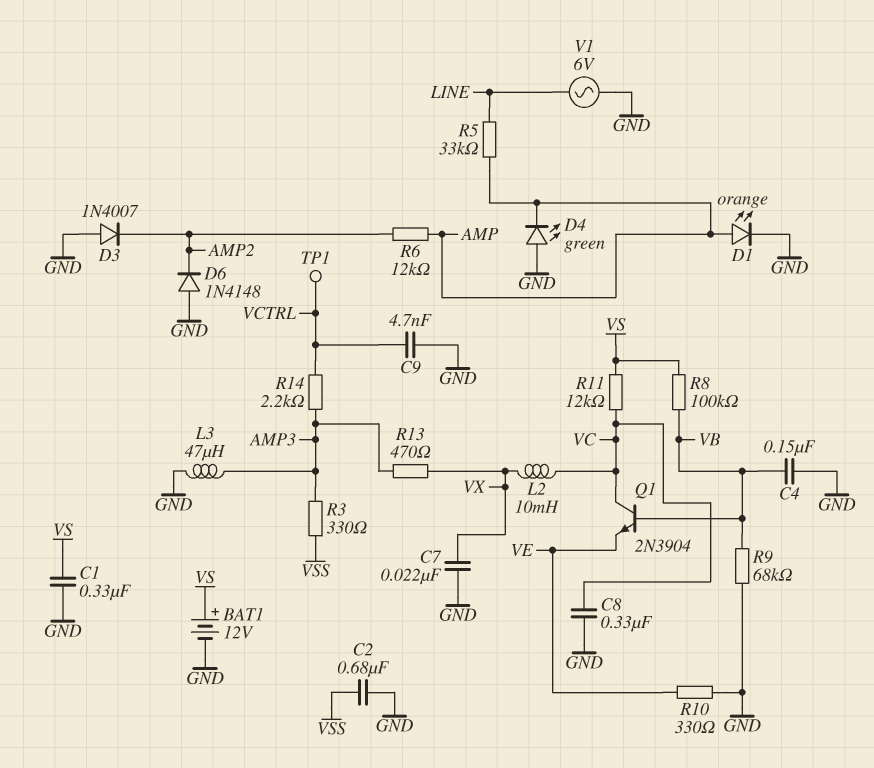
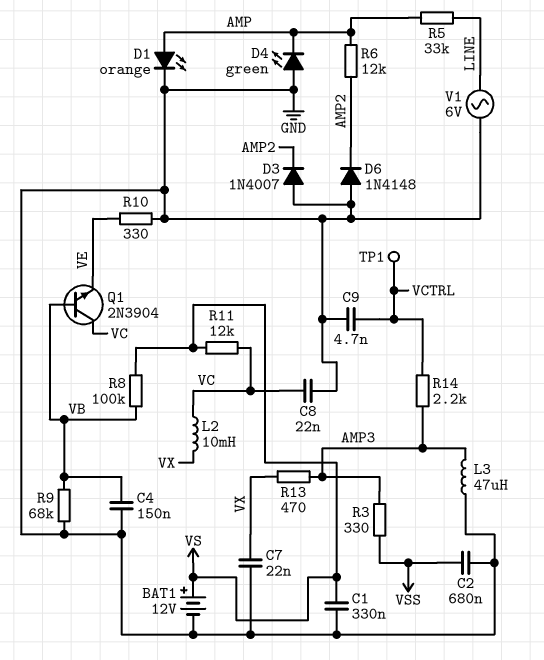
C8: 330nF (GND, VC) -> 22nF (GND, VC)

